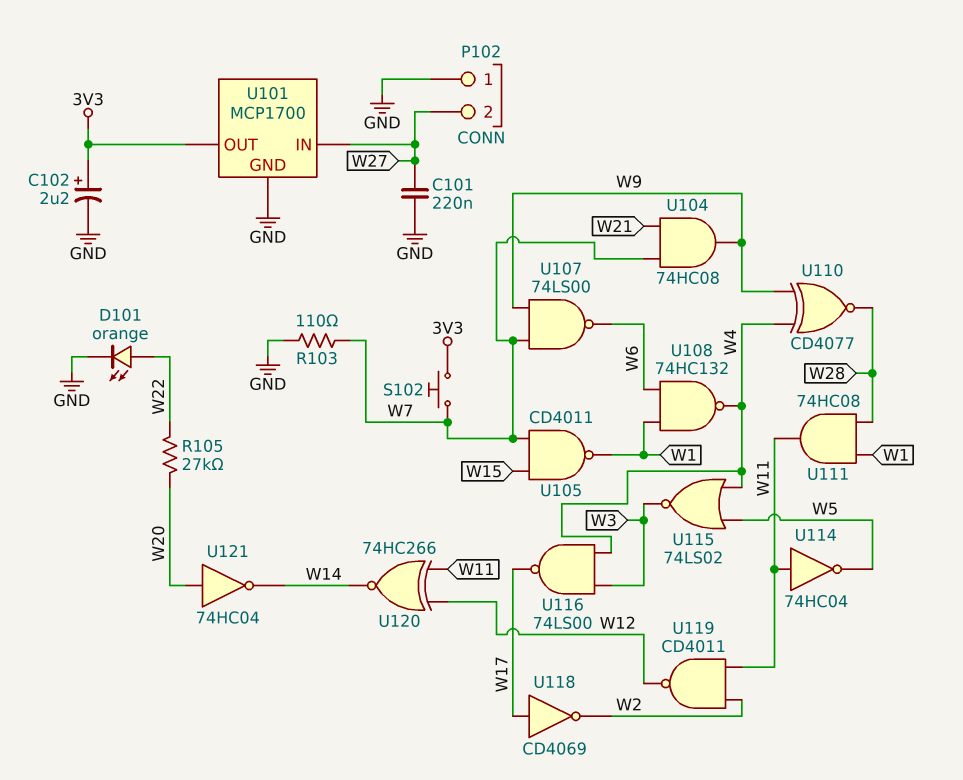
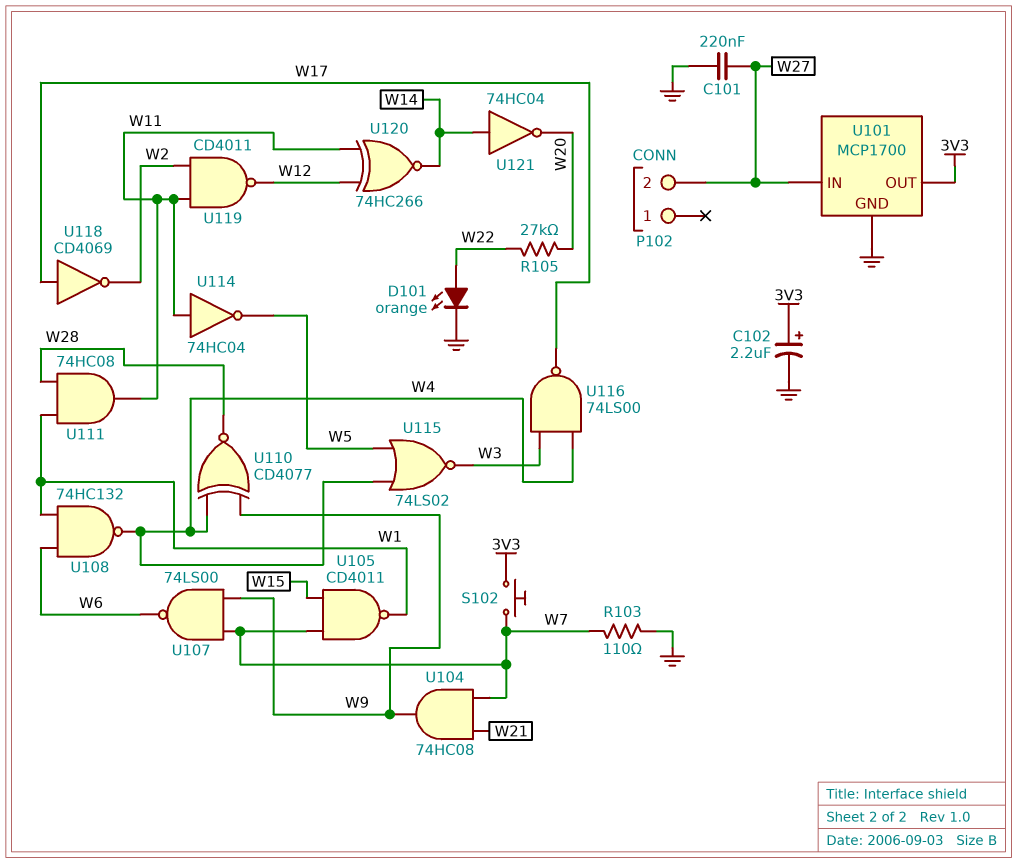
P102 pin 1: GND -> none
U121: NOT 74HC04 (in W20, out W14) -> NOT 74HC04 (in W14, out W20)

